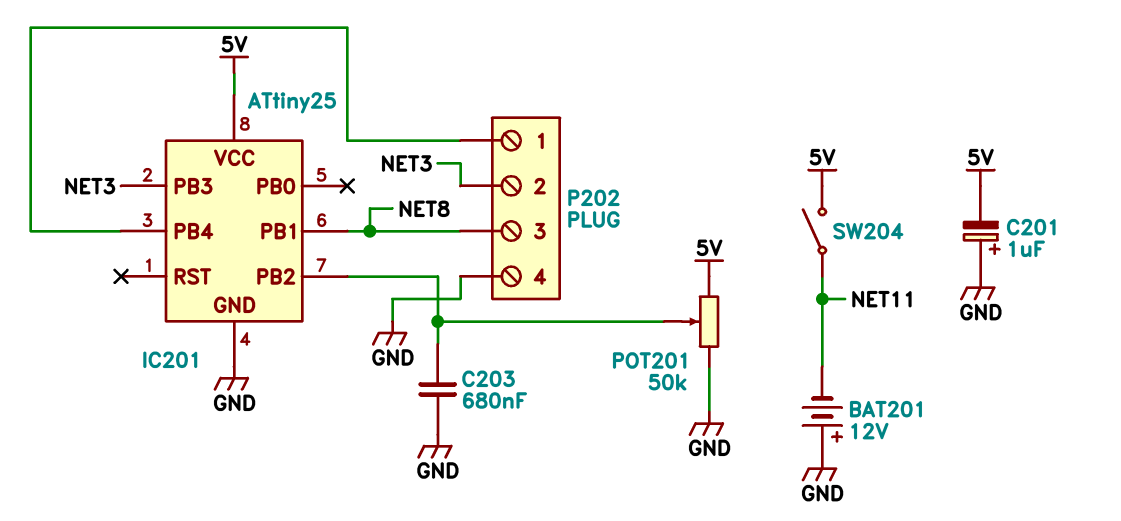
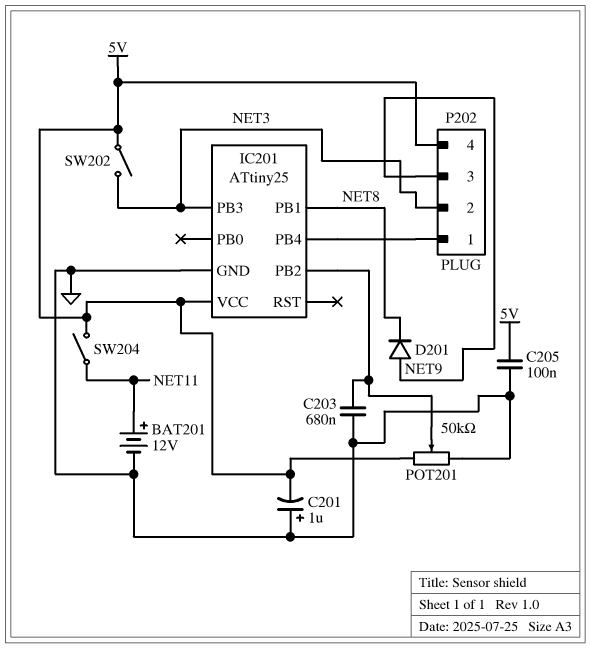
BAT201: 12V (plus GND, minus NET11) -> 12V (plus NET11, minus GND)
C205: none -> 100nF (5V, GND)
D201: none -> diode (A NET9, K NET8)
P202 pin 3: NET8 -> NET9
P202 pin 4: GND -> 5V
SW202: none -> switch (5V, NET3)

